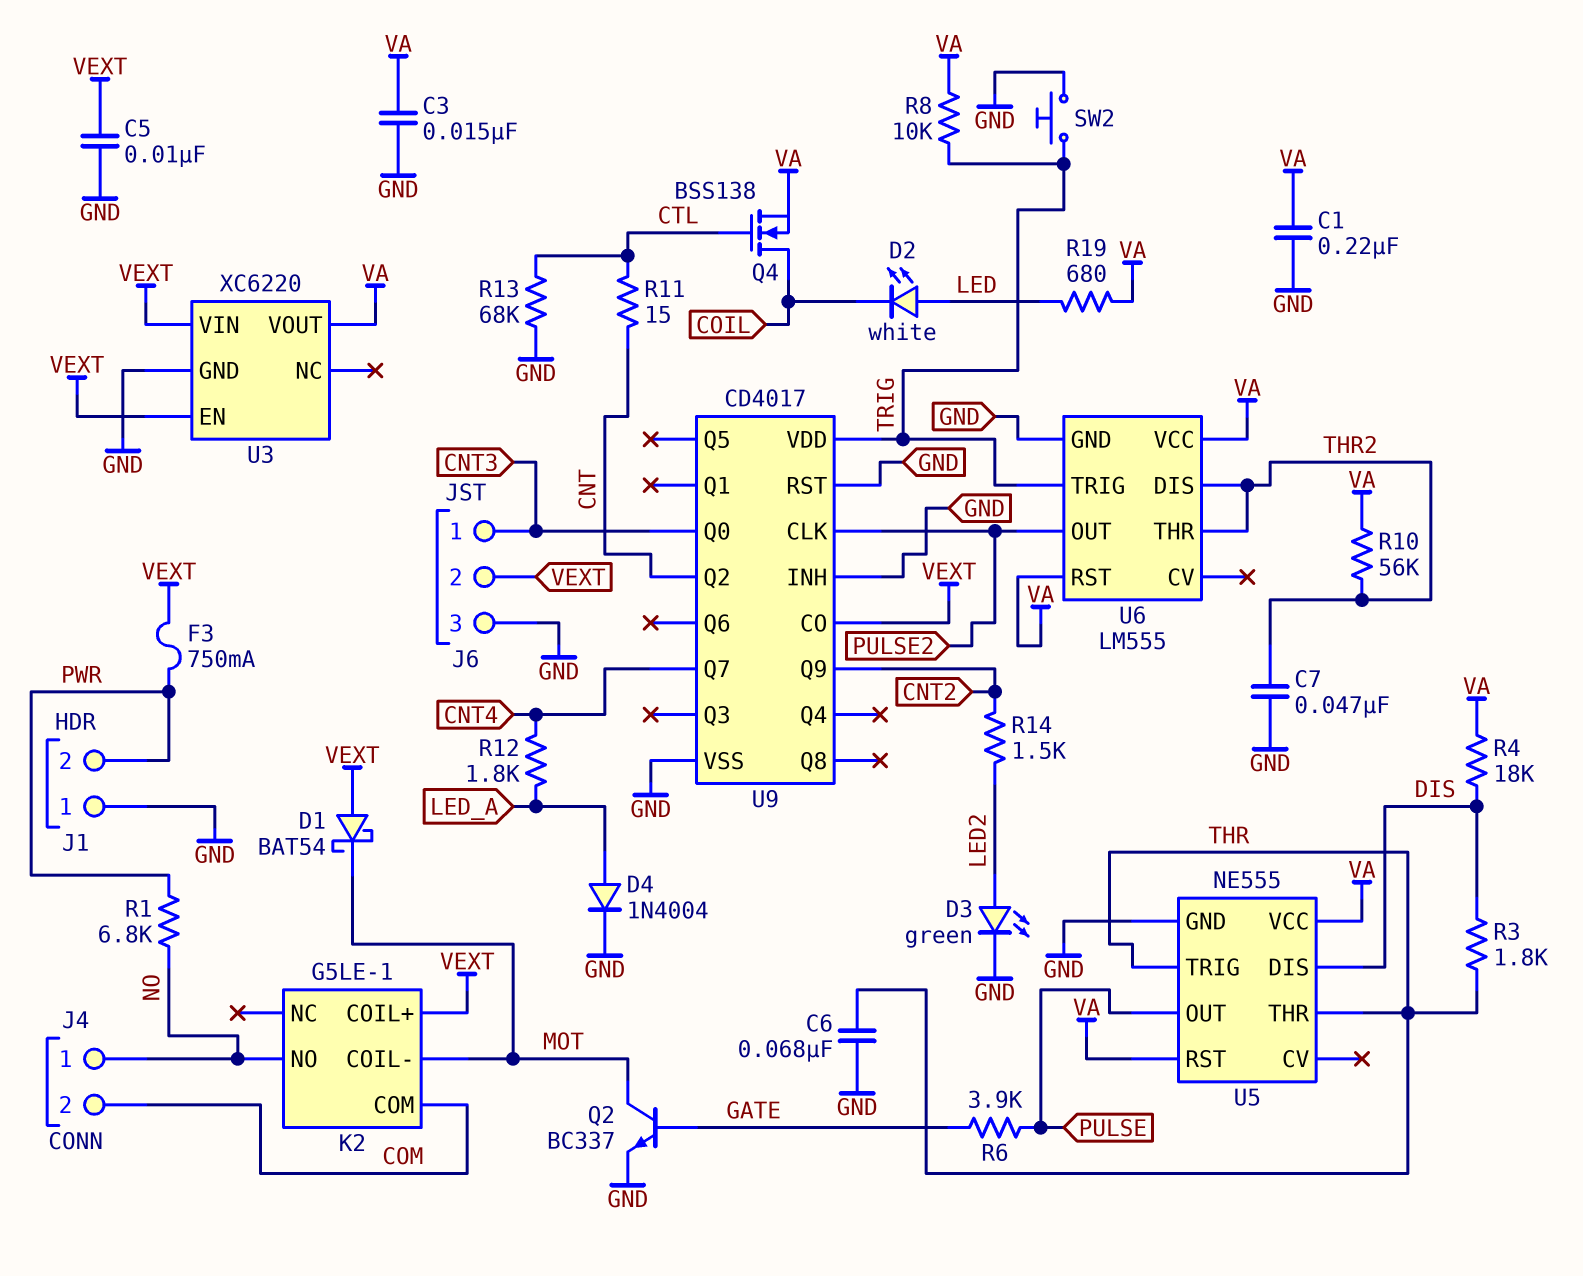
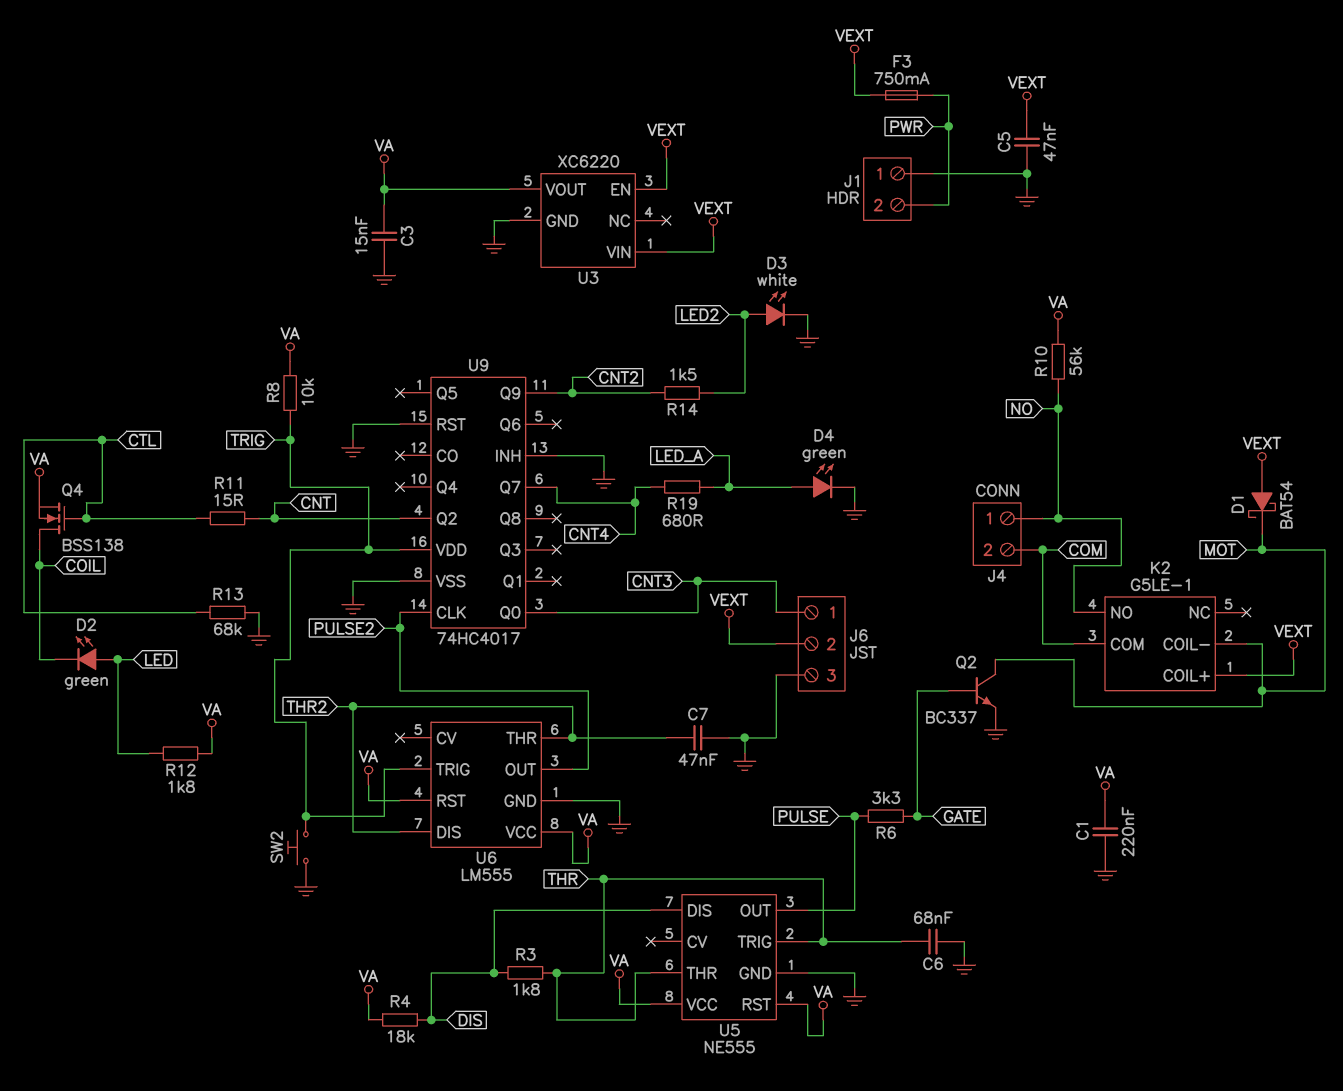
C5: 10nF (GND, VEXT) -> 47nF (GND, VEXT)
D2: LED white (A LED, K COIL) -> LED green (A LED, K COIL)
D3: LED green (A LED2, K GND) -> LED white (A LED2, K GND)
D4: diode 1N4004 (A LED_A, K GND) -> LED green (A LED_A, K GND)
R1: 6.8k (NO, PWR) -> none
R6: 3.9k (GATE, PULSE) -> 3.3k (GATE, PULSE)
R10: 56k (THR2, VA) -> 56k (NO, VA)
R12: 1.8k (CNT4, LED_A) -> 1.8k (LED, VA)
R19: 680 (LED, VA) -> 680 (CNT4, LED_A)
U9: CD4017 -> 74HC4017
U9 pin CO: VEXT -> none

